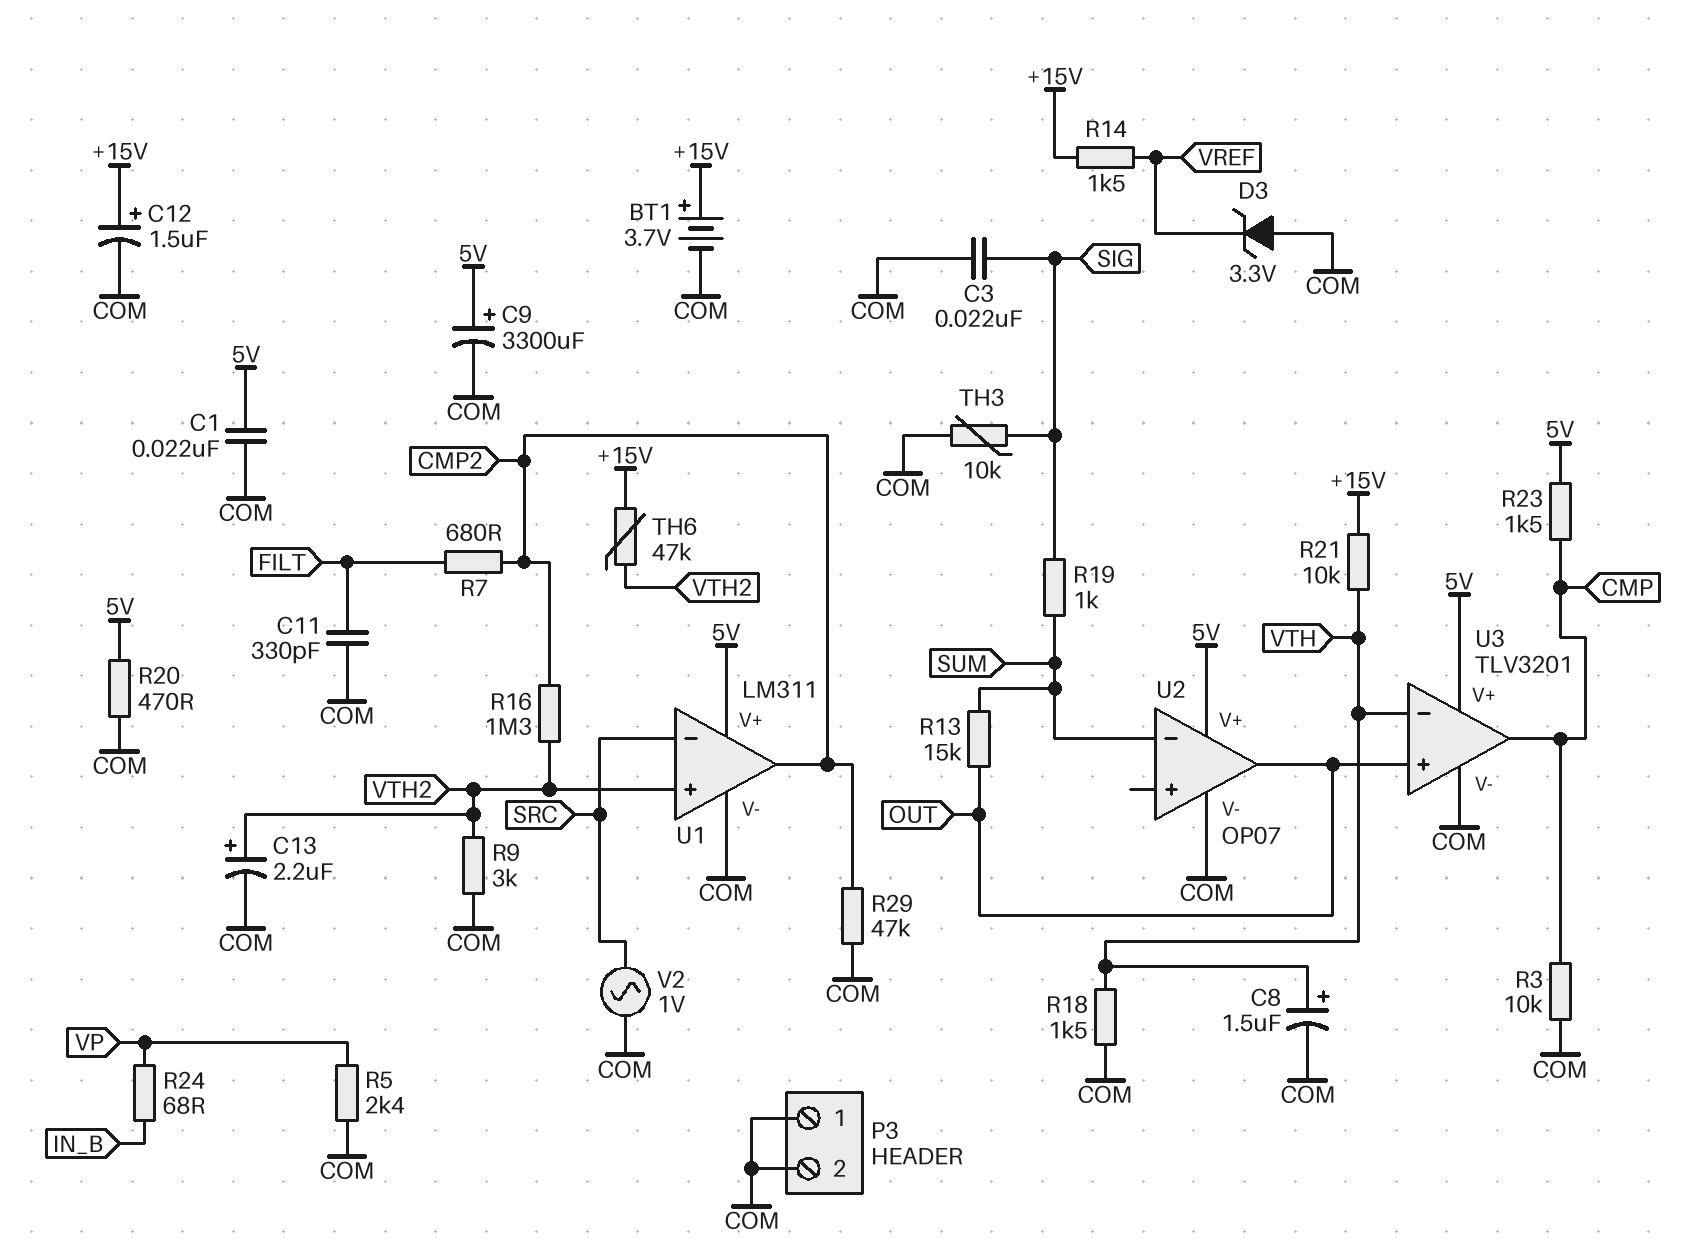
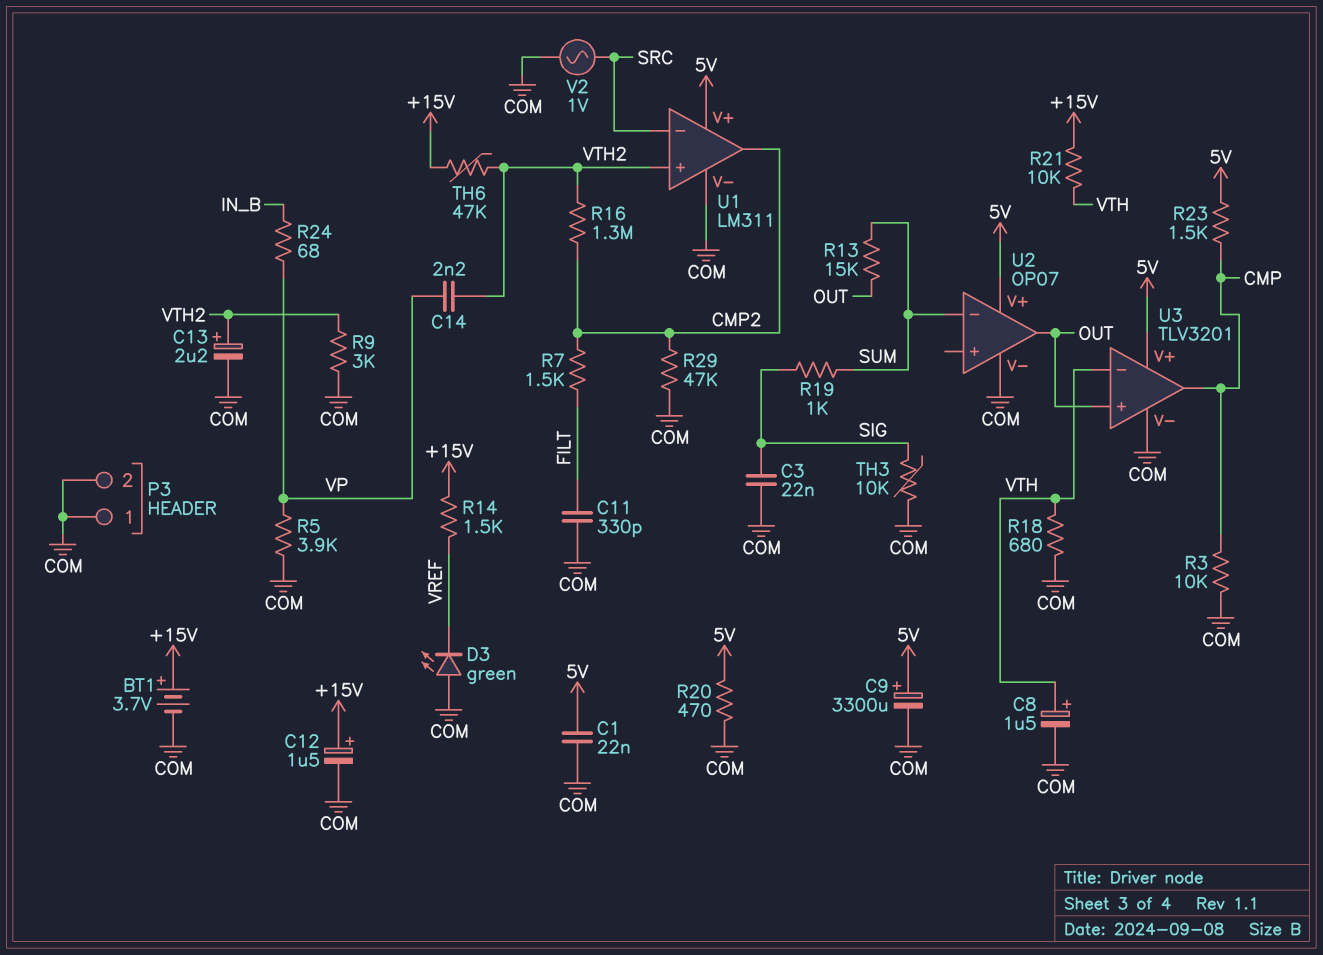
C14: none -> 2.2nF (VP, VTH2)
D3: zener 3.3V (A COM, K VREF) -> LED green (A COM, K VREF)
R5: 2.4k (COM, VP) -> 3.9k (COM, VP)
R7: 680 (CMP2, FILT) -> 1.5k (CMP2, FILT)
R18: 1.5k (COM, VTH) -> 680 (COM, VTH)

